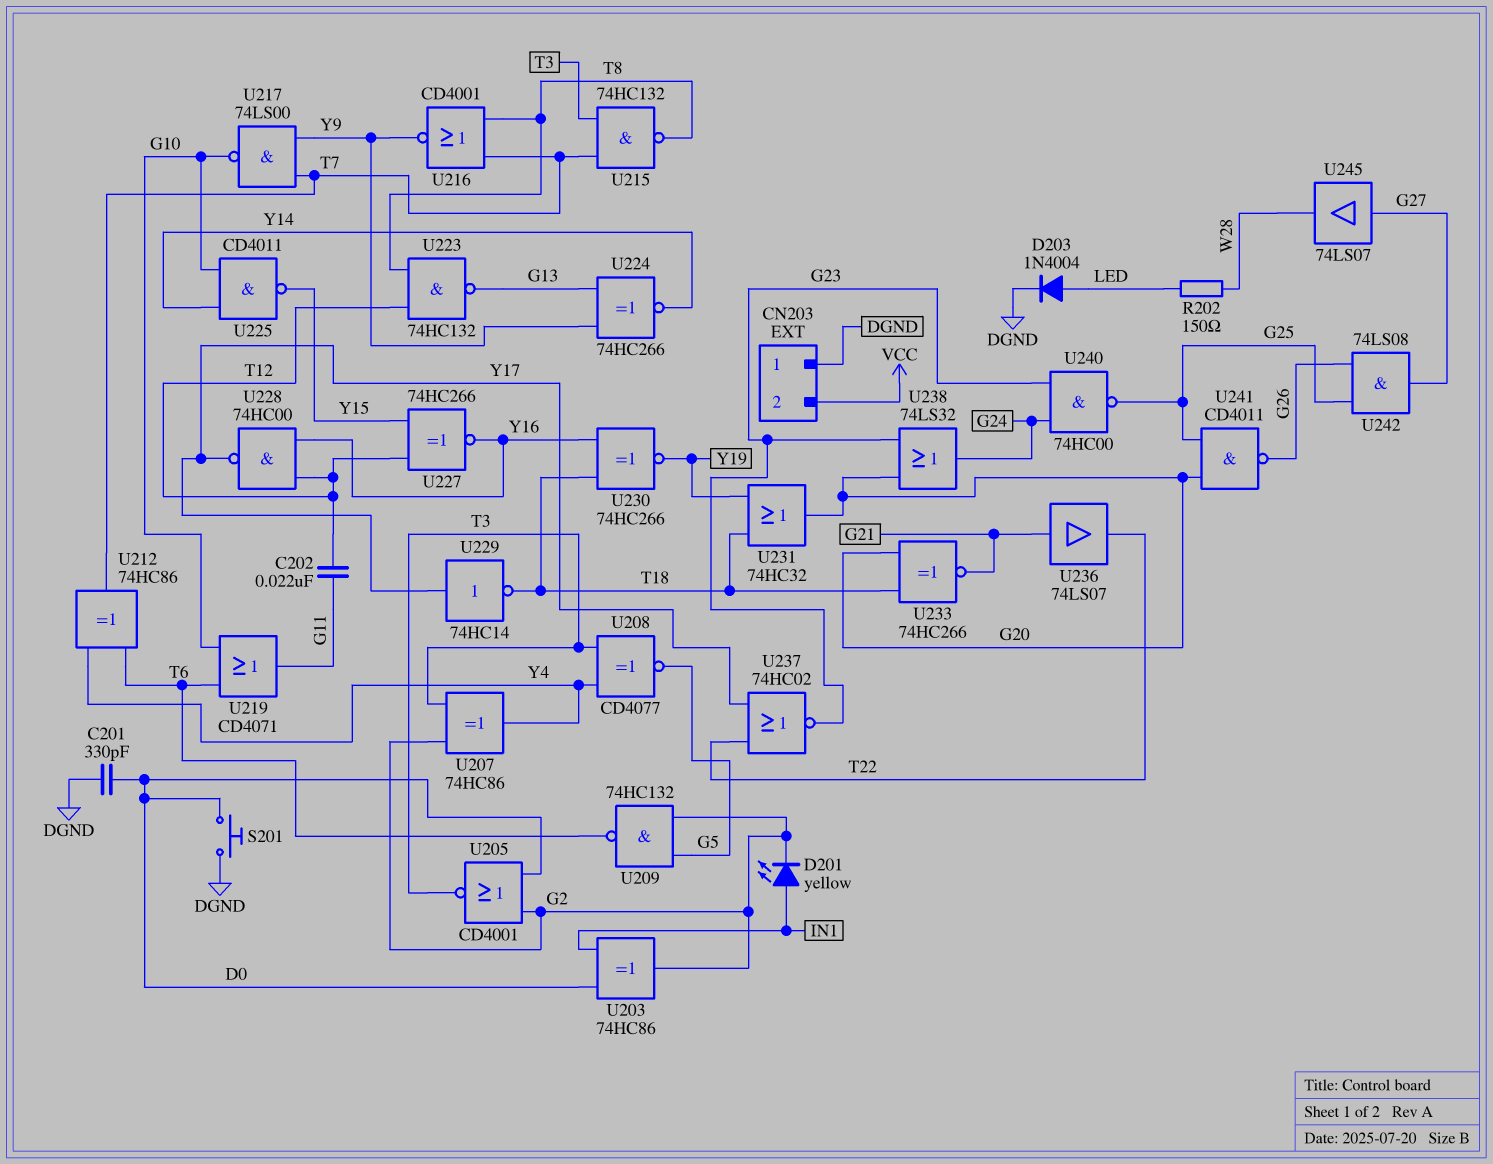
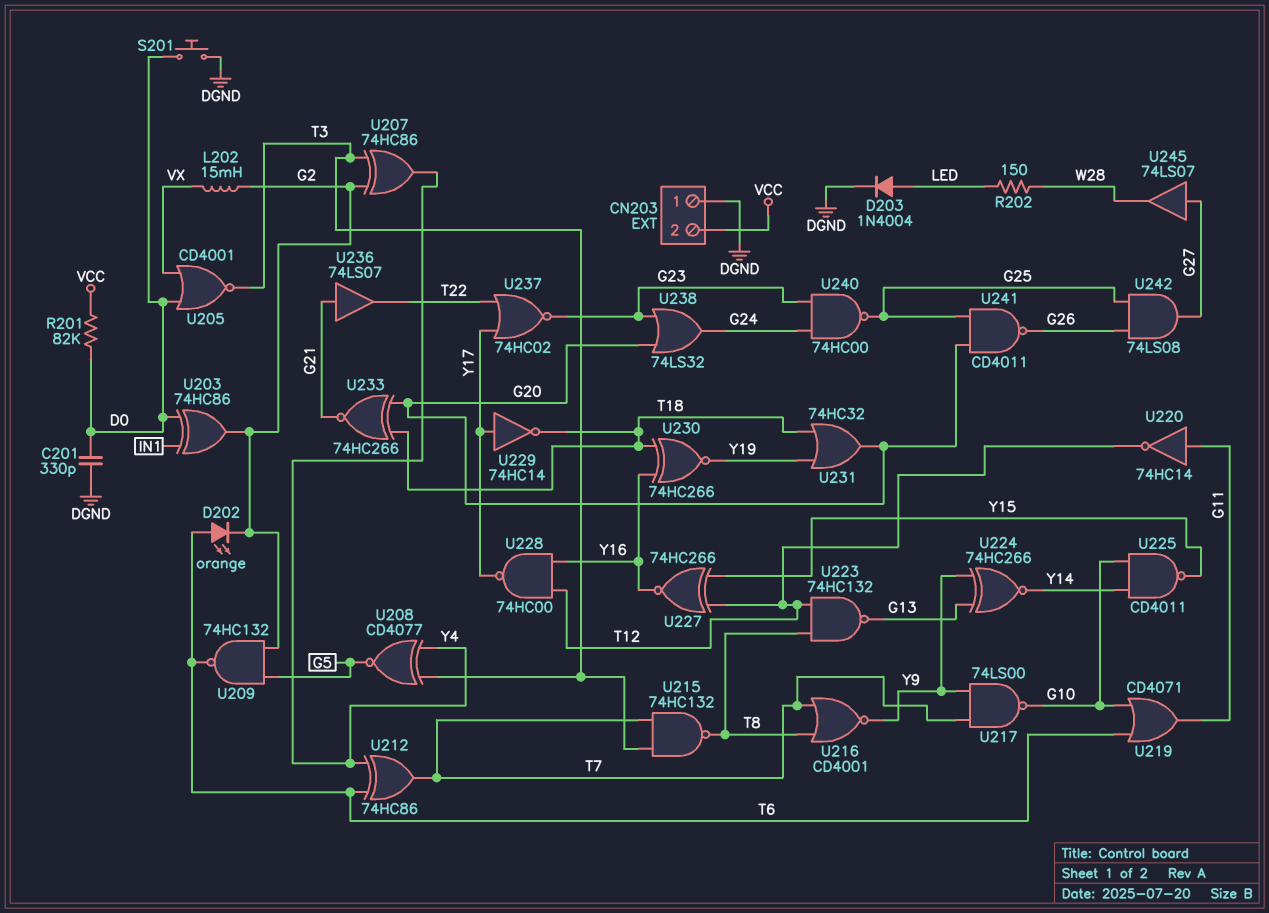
C202: 22nF (G11, T12) -> none
D201: LED yellow (A IN1, K G2) -> none
D202: none -> LED orange (A T6, K G2)
L202: none -> 15mH (G2, VX)
R201: none -> 82k (D0, VCC)
U205: NOR CD4001 (in D0, in G2, out T3) -> NOR CD4001 (in D0, in VX, out T3)
U220: none -> NOT 74HC14 (in G11, out T12)

